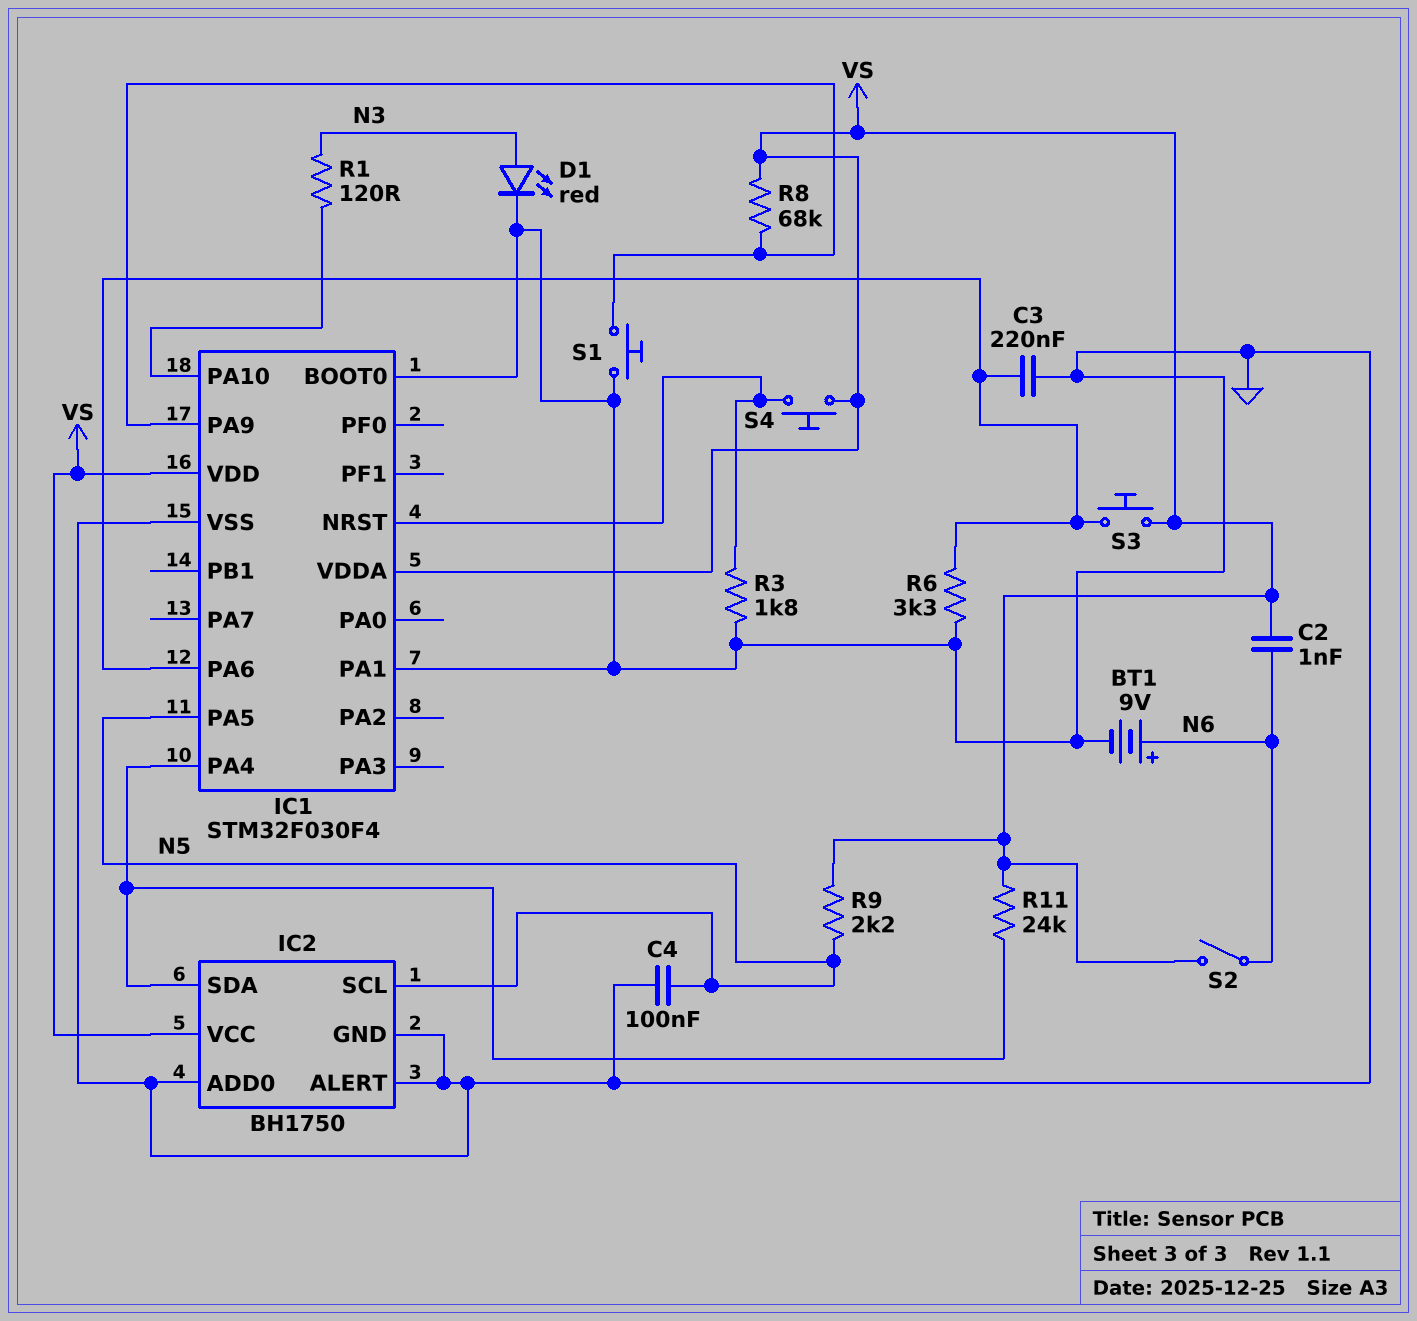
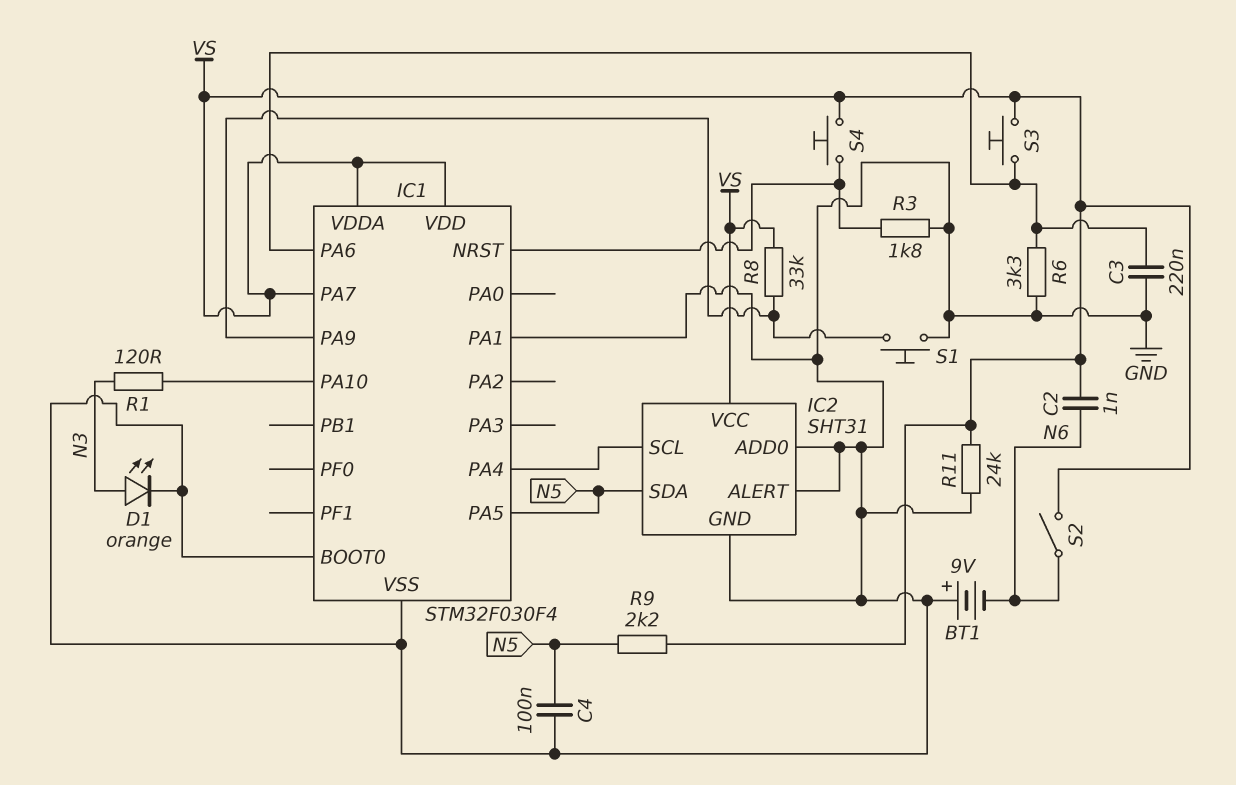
BT1: 9V (plus N6, minus GND) -> 9V (plus GND, minus N6)
D1: LED red (A N3, K GND) -> LED orange (A N3, K GND)
IC1 pin PA7: none -> VS
IC2: BH1750 -> SHT31
IC2 pin SCL: N5 -> IC1/PA4
IC2 pin SDA: IC1/PA4 -> N5
R8: 68k (IC1/PA9, VS) -> 33k (IC1/PA9, VS)
R11: 24k (IC1/PA4, VS) -> 24k (GND, VS)

